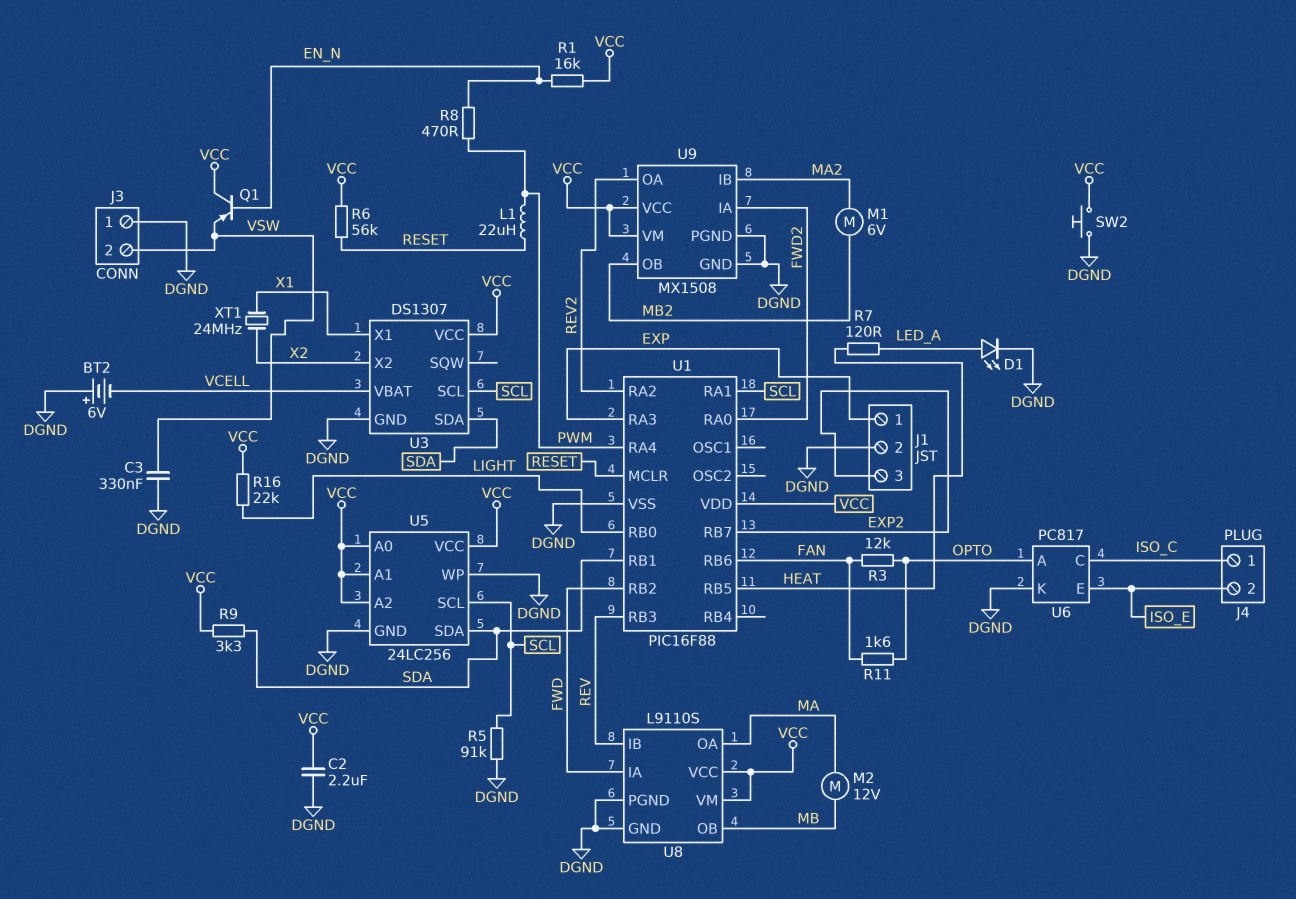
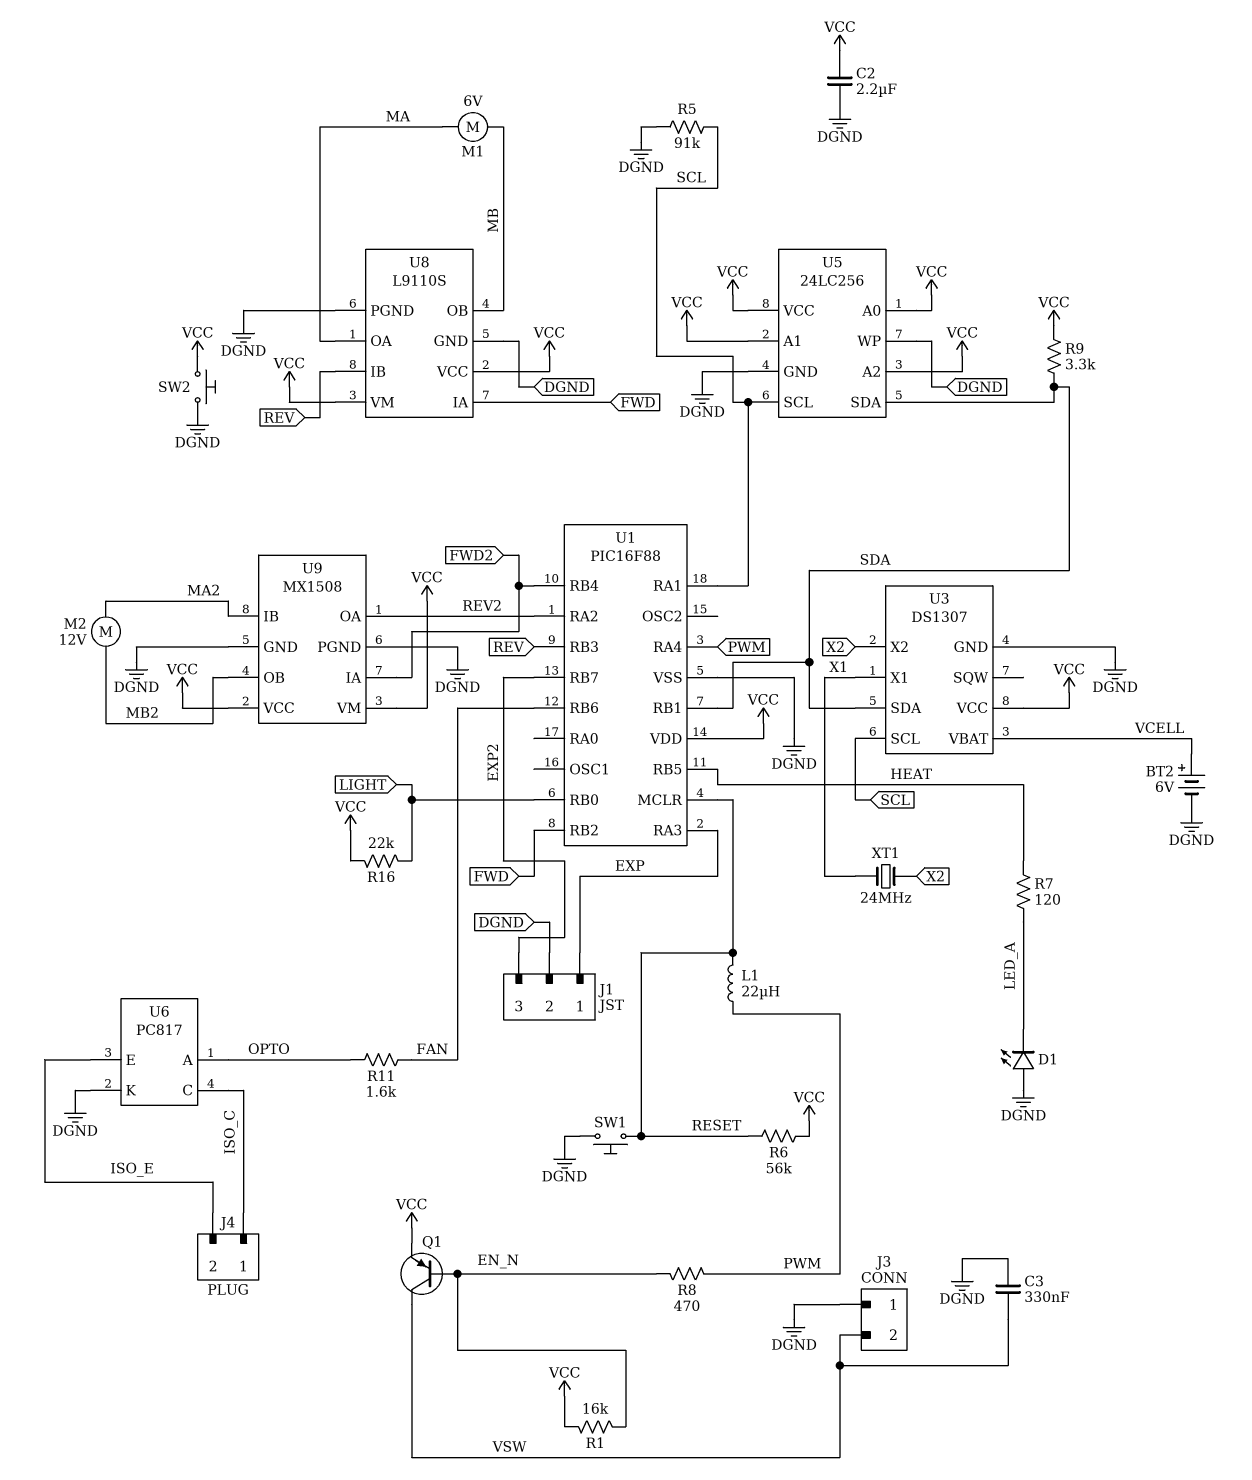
BT2: 6V (plus DGND, minus VCELL) -> 6V (plus VCELL, minus DGND)
D1: LED (A LED_A, K DGND) -> LED (A DGND, K LED_A)
M1: motor 6V (MA2, MB2) -> motor 6V (MA, MB)
M2: motor 12V (MA, MB) -> motor 12V (MA2, MB2)
Q1: PNP (B EN_N, C VCC, E VSW) -> PNP (B EN_N, C VSW, E VCC)
R3: 12k (FAN, OPTO) -> none
SW1: none -> button (DGND, RESET)
U1 pin RA0: FWD2 -> none
U1 pin RB4: none -> FWD2

